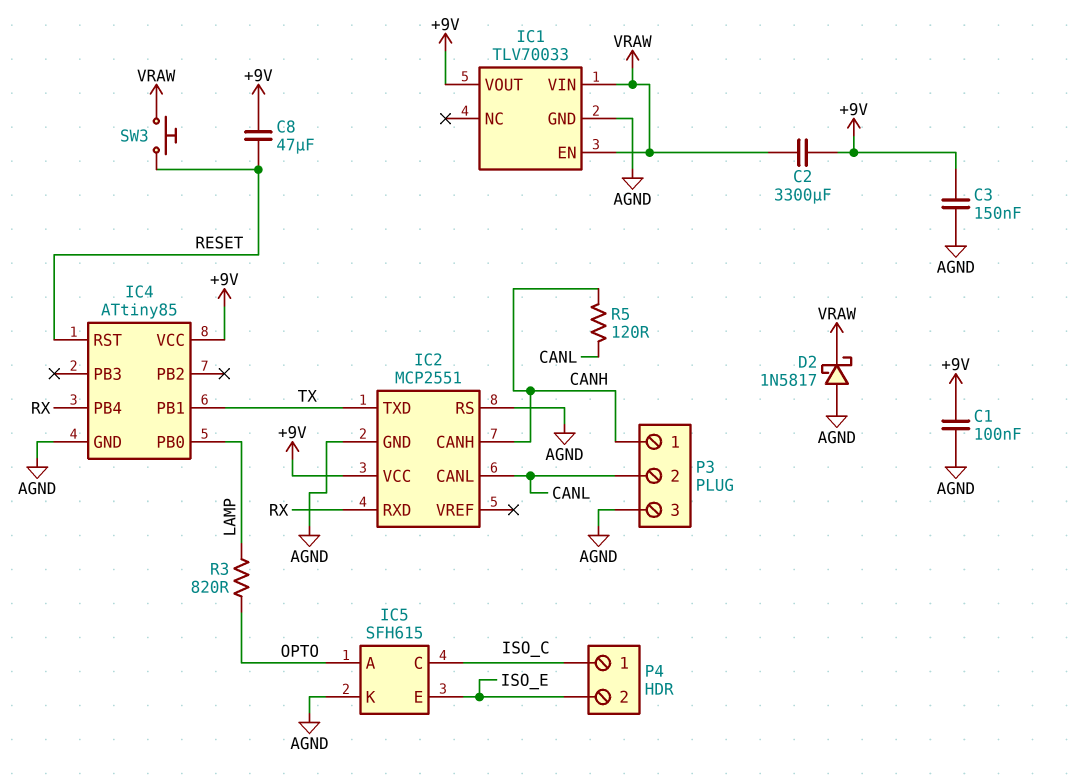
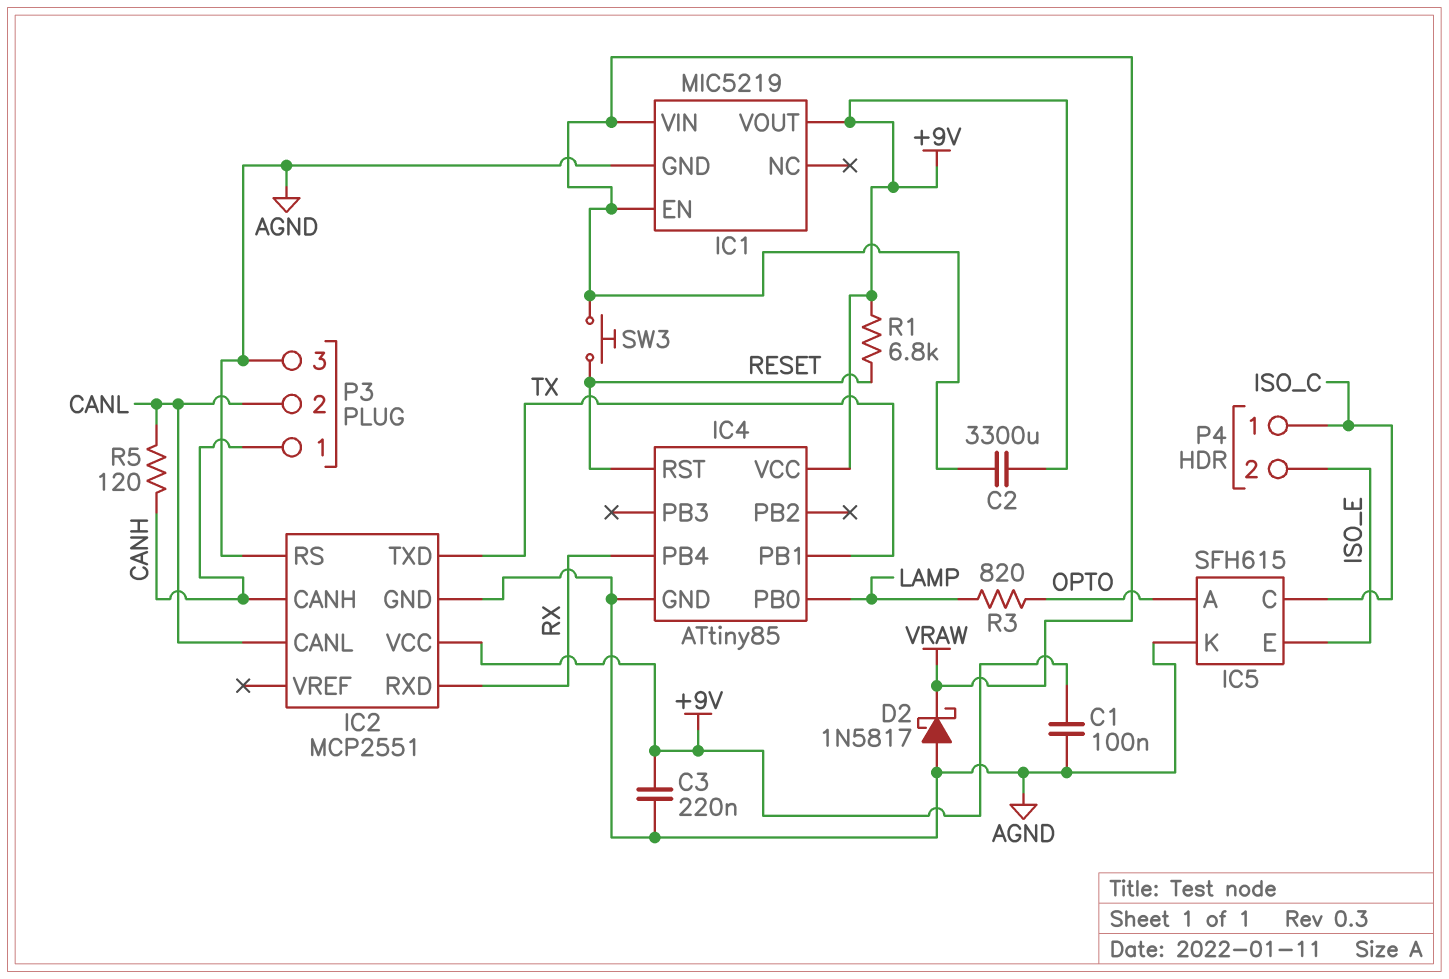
C3: 150nF (+9V, AGND) -> 220nF (+9V, AGND)
C8: 47uF (+9V, RESET) -> none
IC1: TLV70033 -> MIC5219
R1: none -> 6.8k (+9V, RESET)

